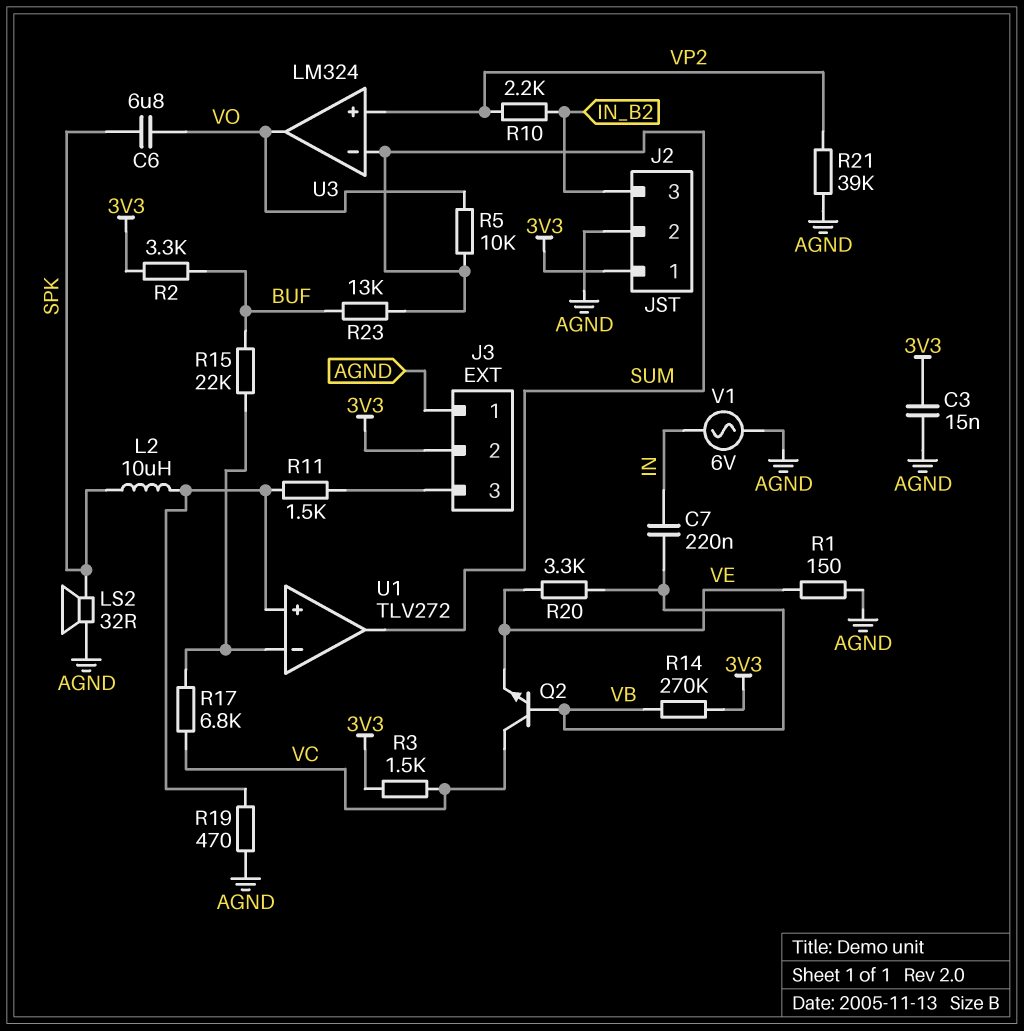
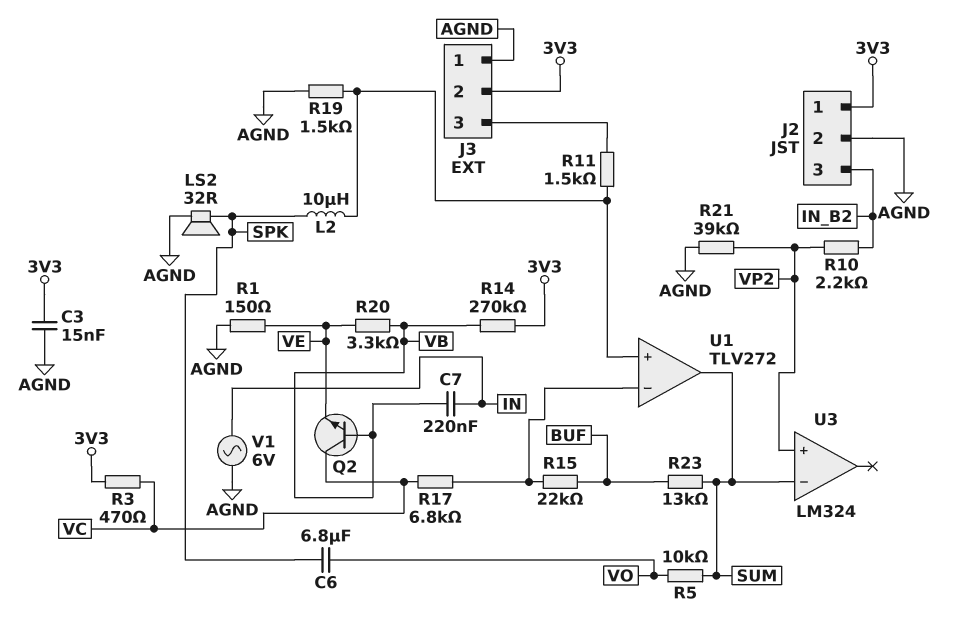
R2: 3.3k (3V3, BUF) -> none
R3: 1.5k (3V3, VC) -> 470 (3V3, VC)
R19: 470 (AGND, U1/in+) -> 1.5k (AGND, U1/in+)
U3 pin out: VO -> none

